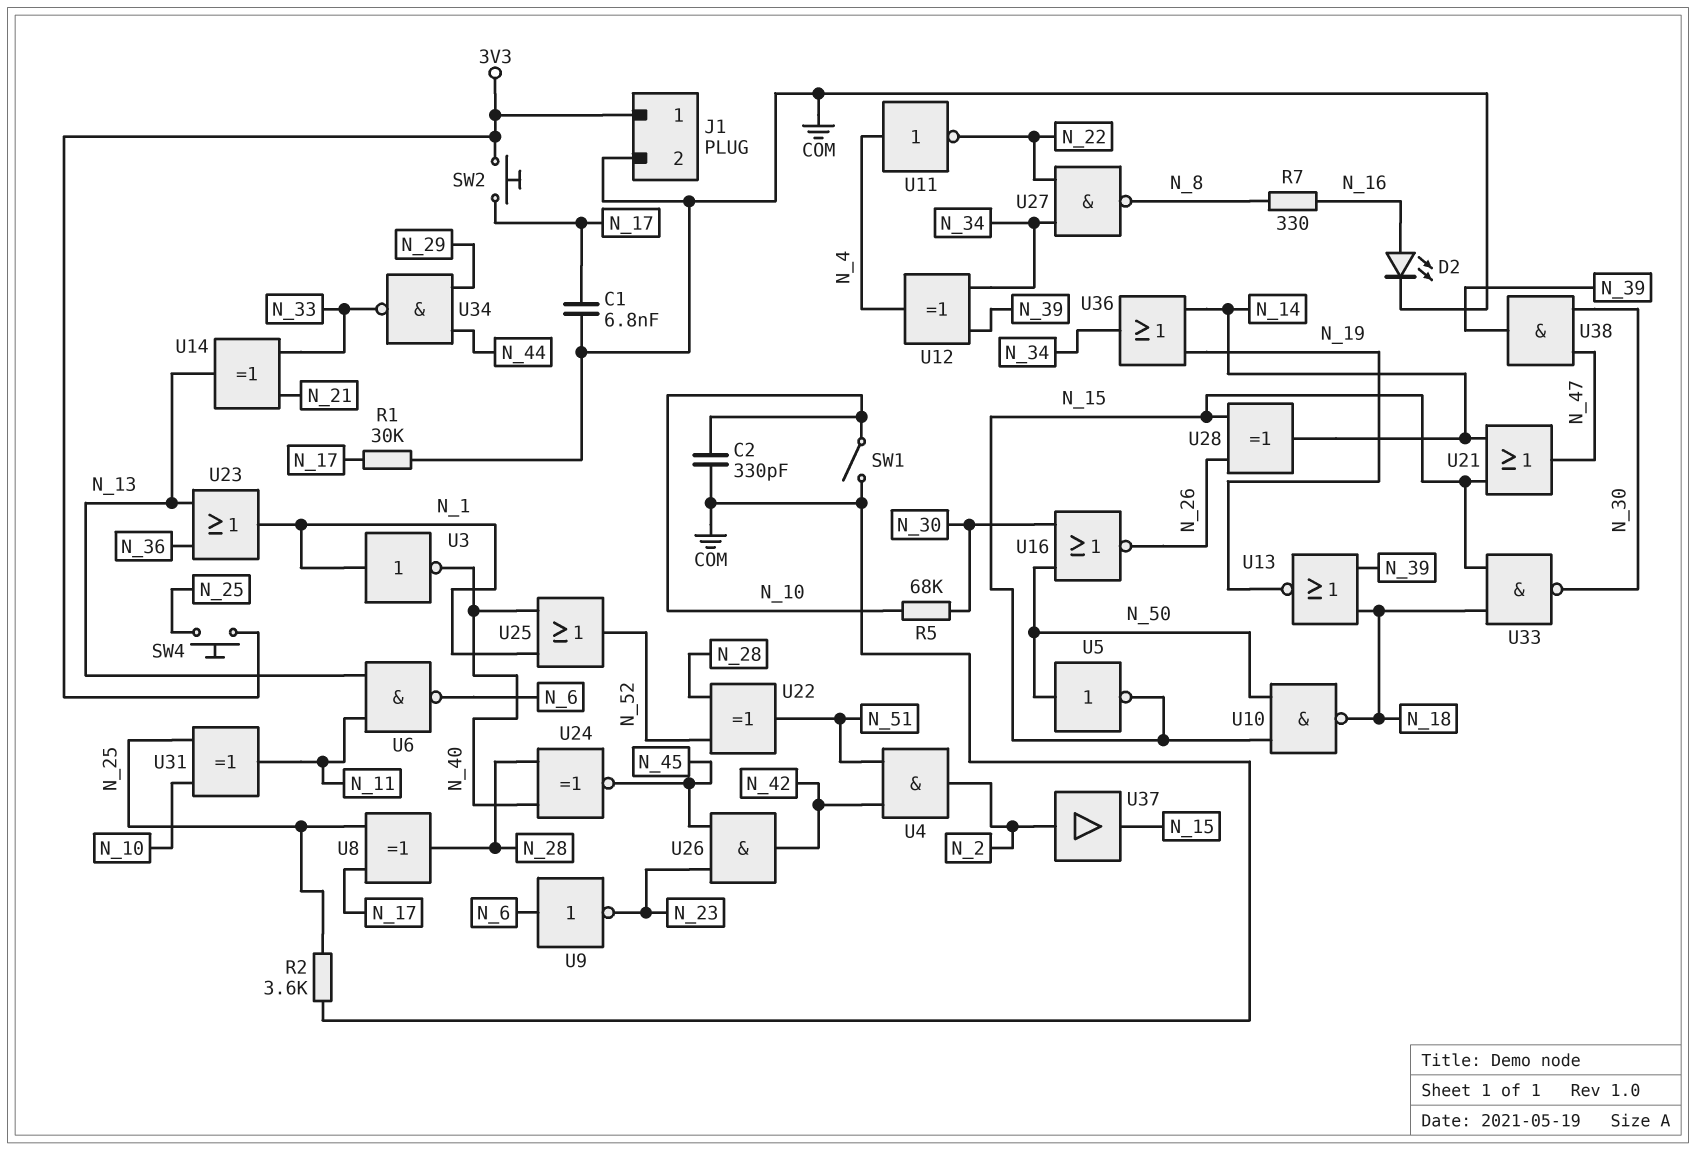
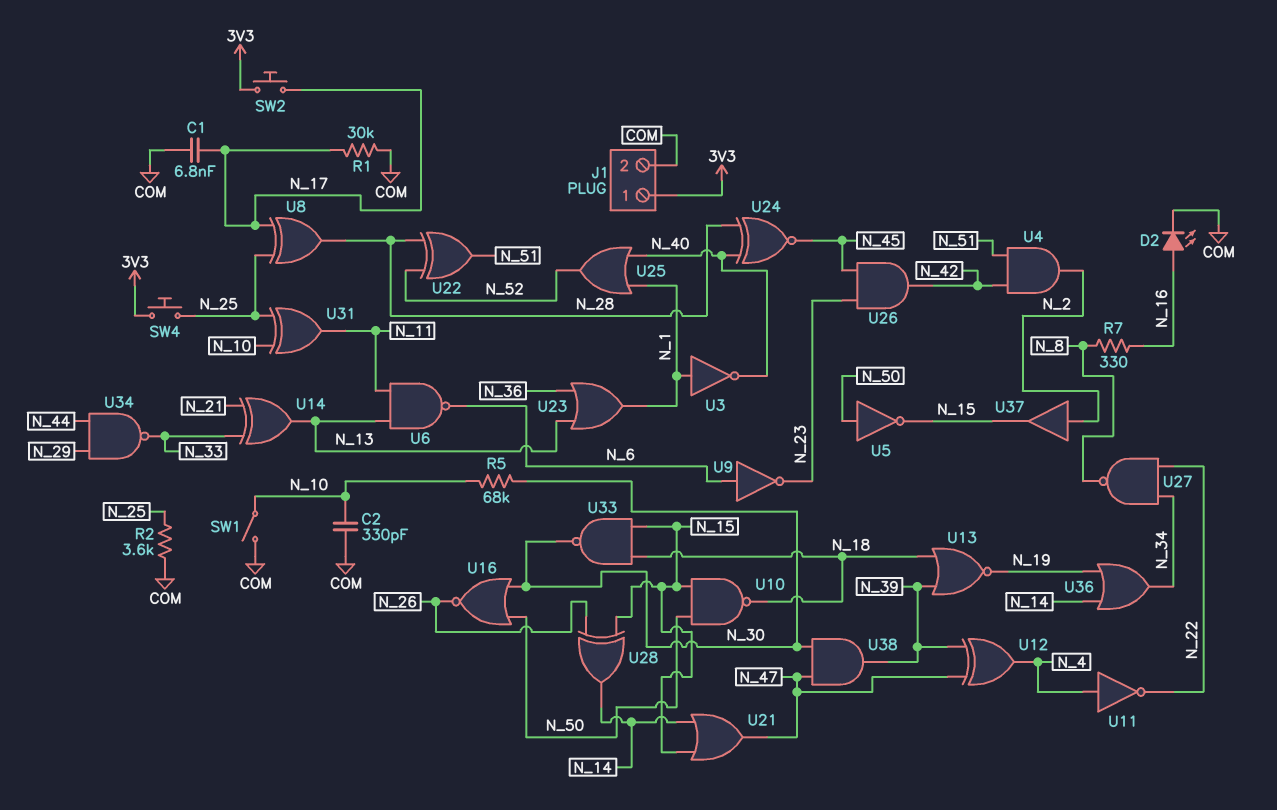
U12: XOR (in N_34, in N_39, out N_4) -> XOR (in N_39, in N_47, out N_4)

